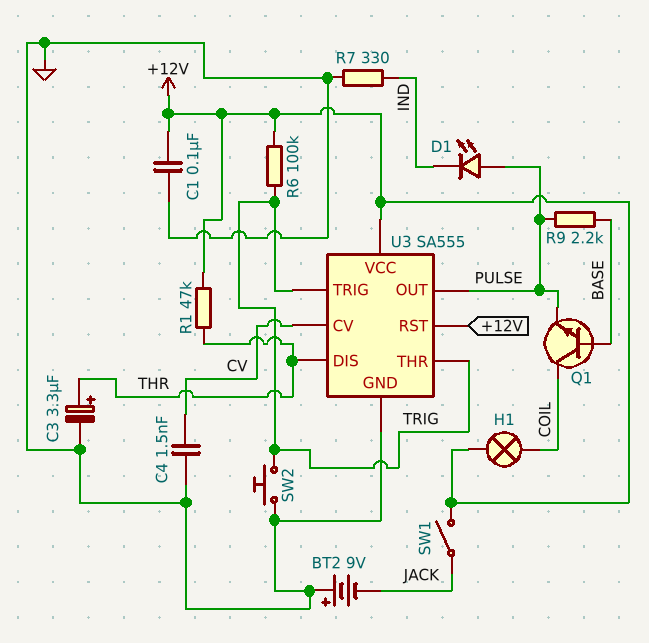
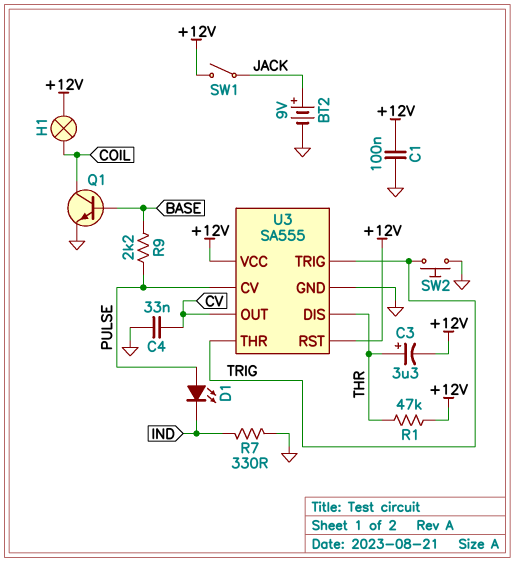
BT2: 9V (plus GND, minus JACK) -> 9V (plus JACK, minus GND)
C3: 3.3uF (plus THR, minus GND) -> 3.3uF (plus THR, minus +12V)
C4: 1.5nF (CV, GND) -> 33nF (CV, GND)
Q1: NPN (B BASE, C COIL, E PULSE) -> NPN (B BASE, C COIL, E GND)
R6: 100k (+12V, TRIG) -> none
U3 pin CV: CV -> PULSE
U3 pin OUT: PULSE -> CV

